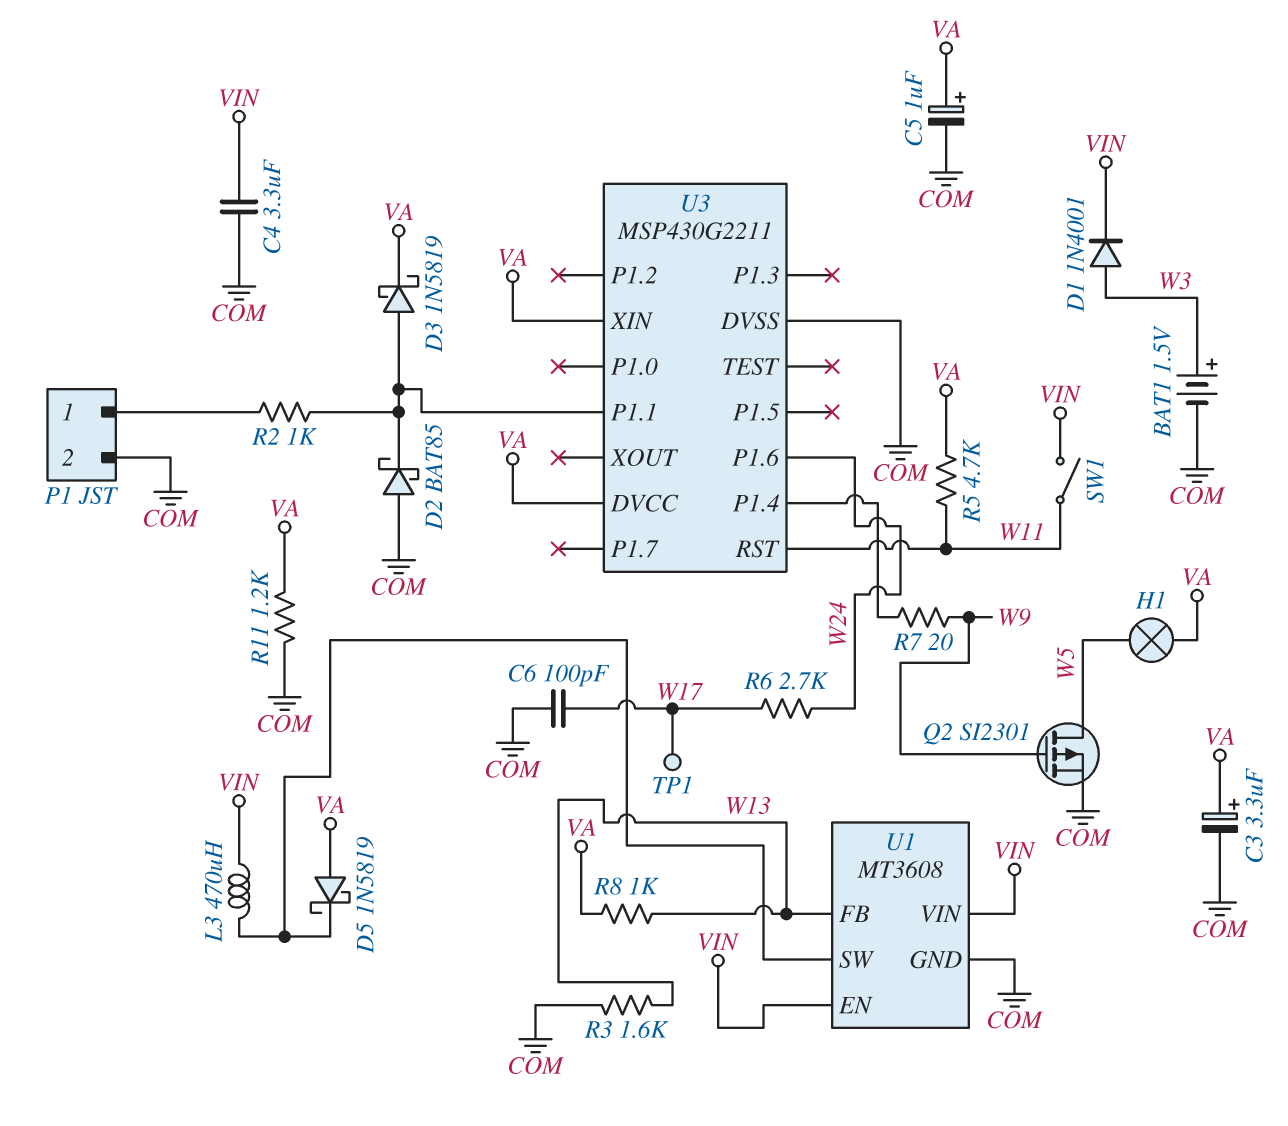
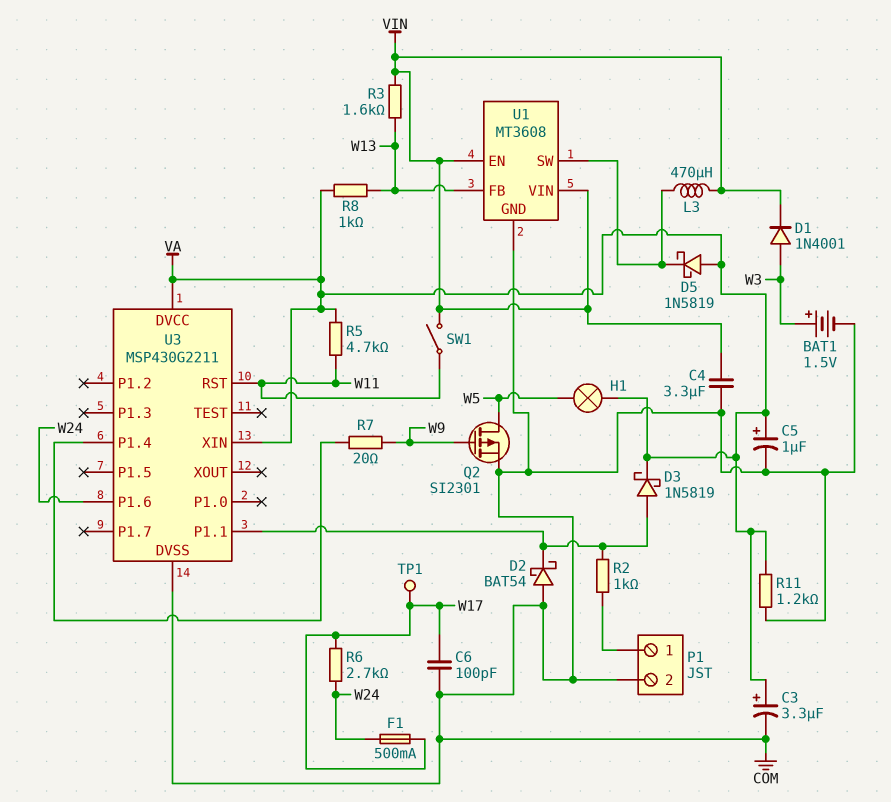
D2: schottky BAT85 (A COM, K U3/P1.1) -> schottky BAT54 (A COM, K U3/P1.1)
F1: none -> 500mA (W17, W24)
R3: 1.6k (COM, W13) -> 1.6k (VIN, W13)

